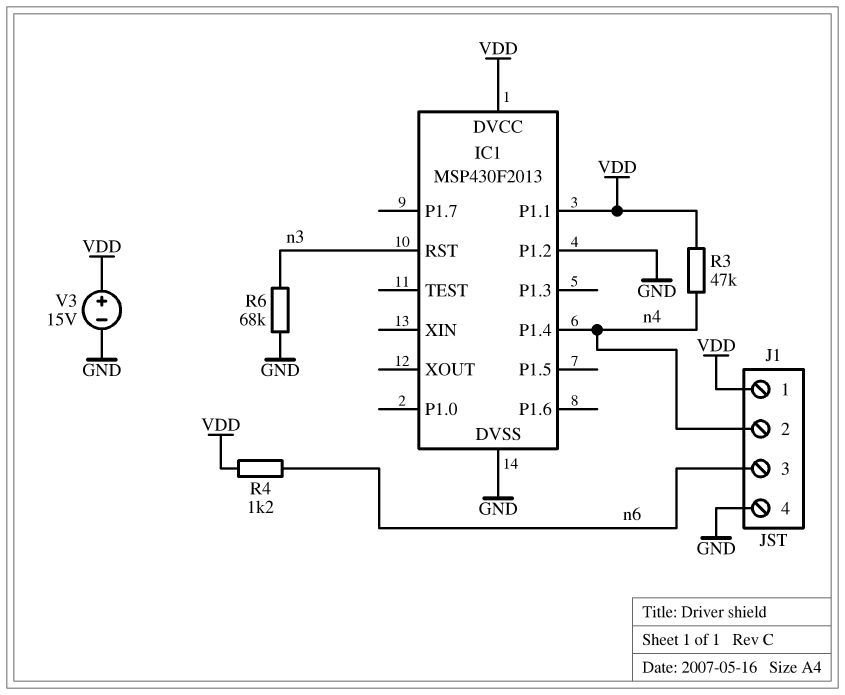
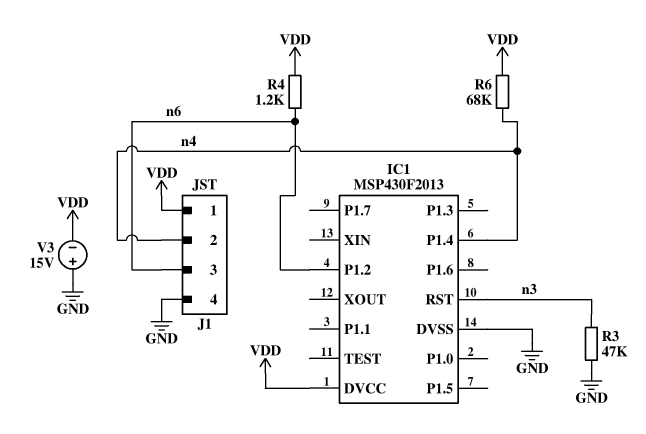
IC1 pin P1.1: VDD -> none
IC1 pin P1.2: GND -> n6
R3: 47k (VDD, n4) -> 47k (GND, n3)
R6: 68k (GND, n3) -> 68k (VDD, n4)
V3: 15V (plus VDD, minus GND) -> 15V (plus GND, minus VDD)

